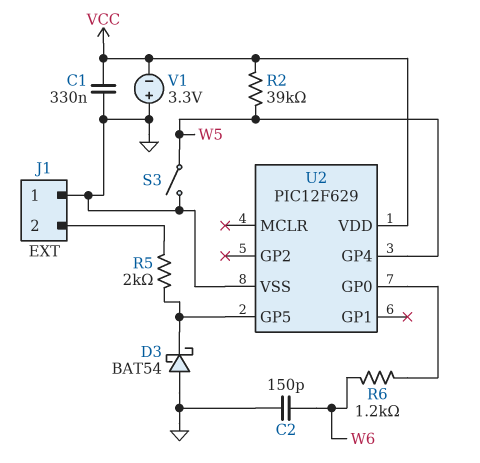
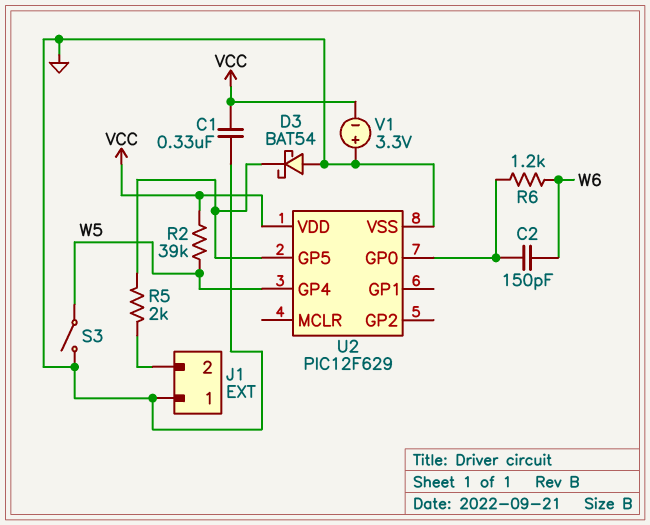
C2: 150pF (GND, W6) -> 150pF (U2/GP0, W6)

